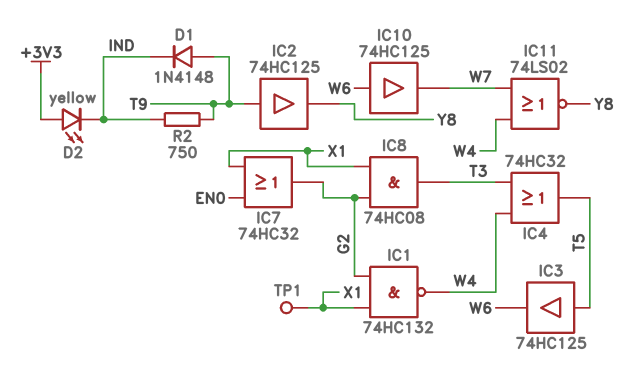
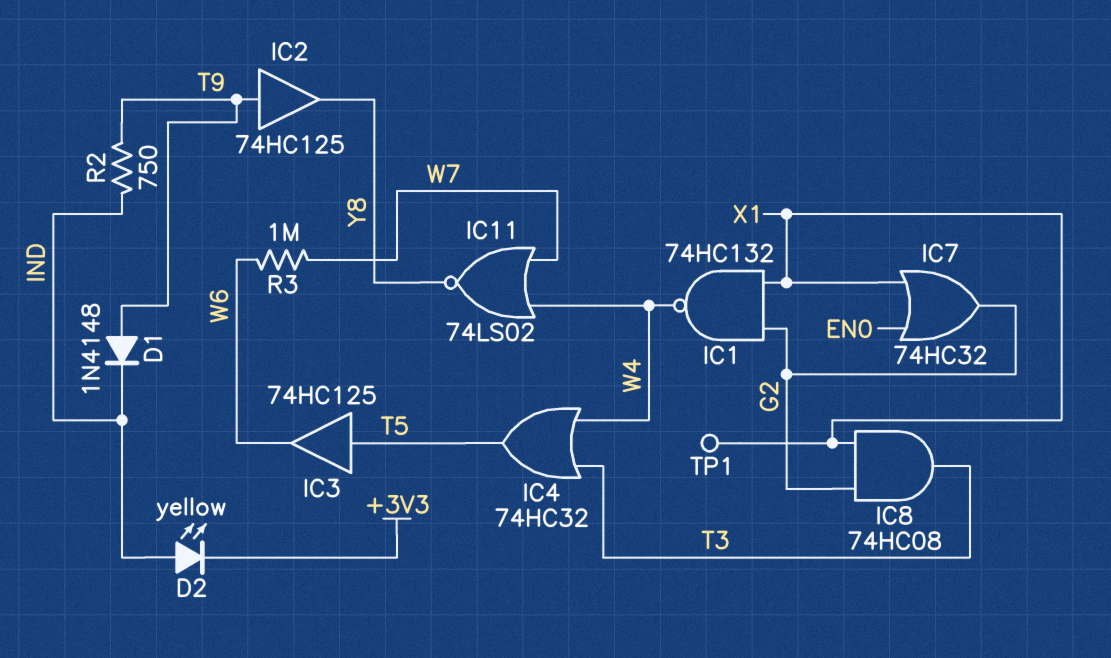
D2: LED yellow (A +3V3, K IND) -> LED yellow (A IND, K +3V3)
IC10: buffer 74HC125 (in W6, out W7) -> none
R3: none -> 1M (W6, W7)

